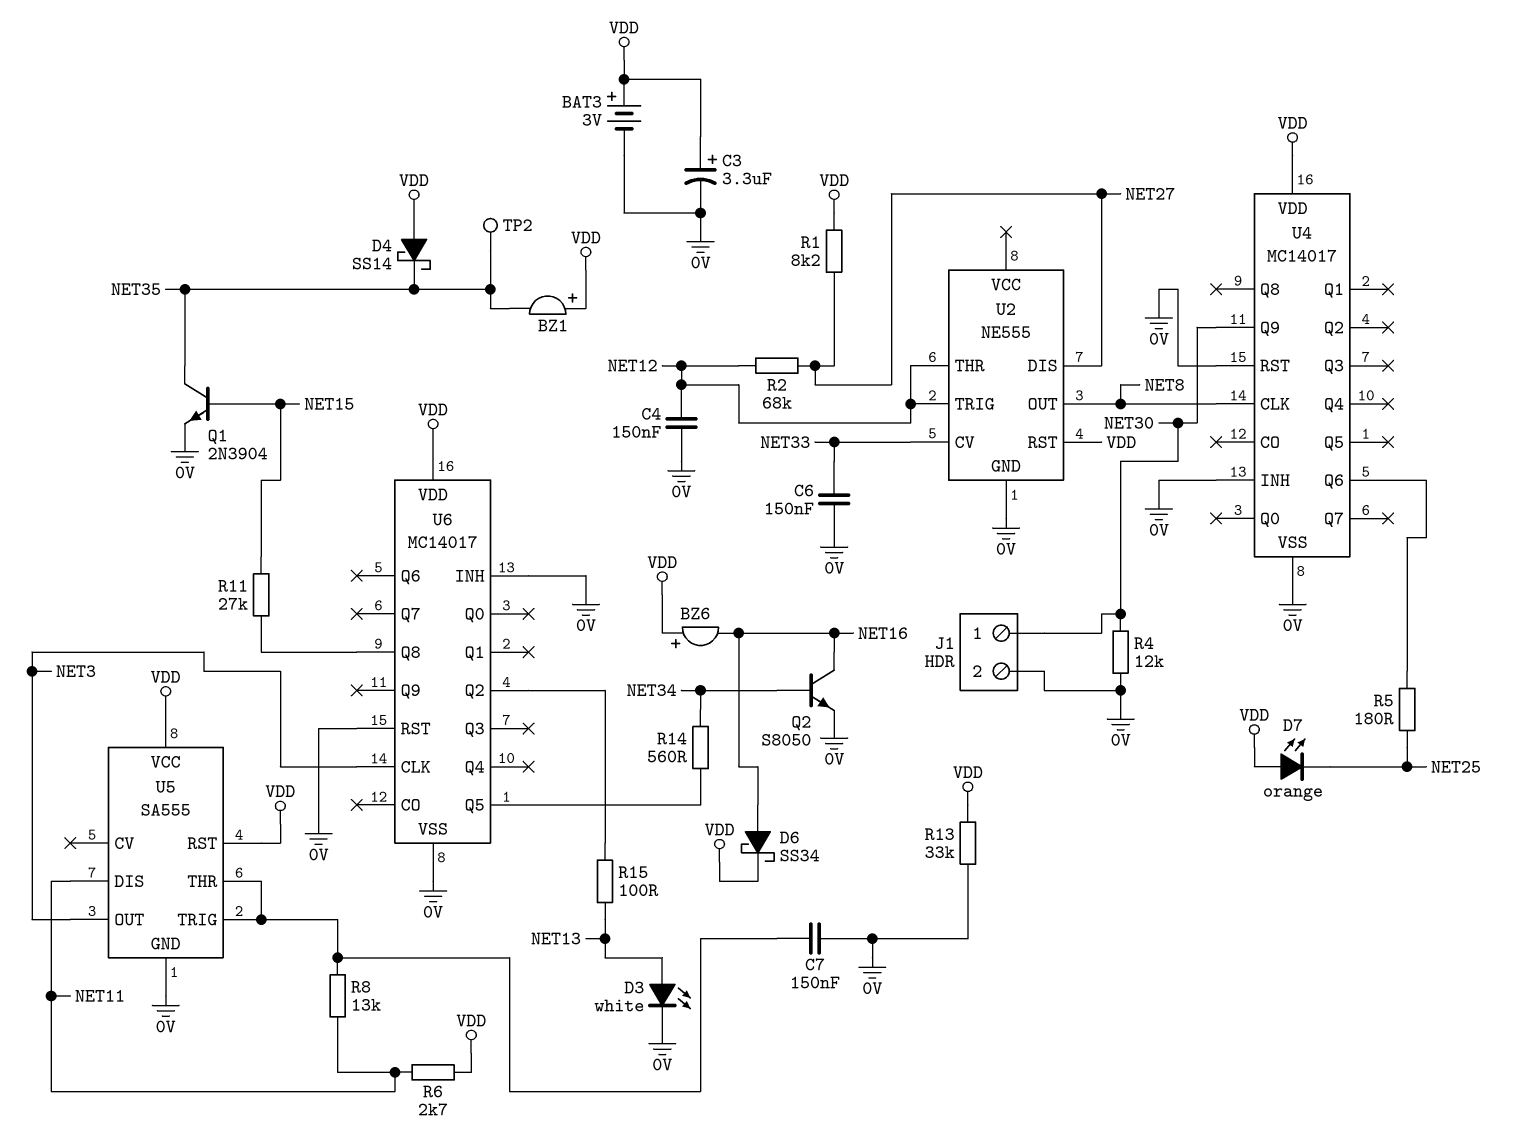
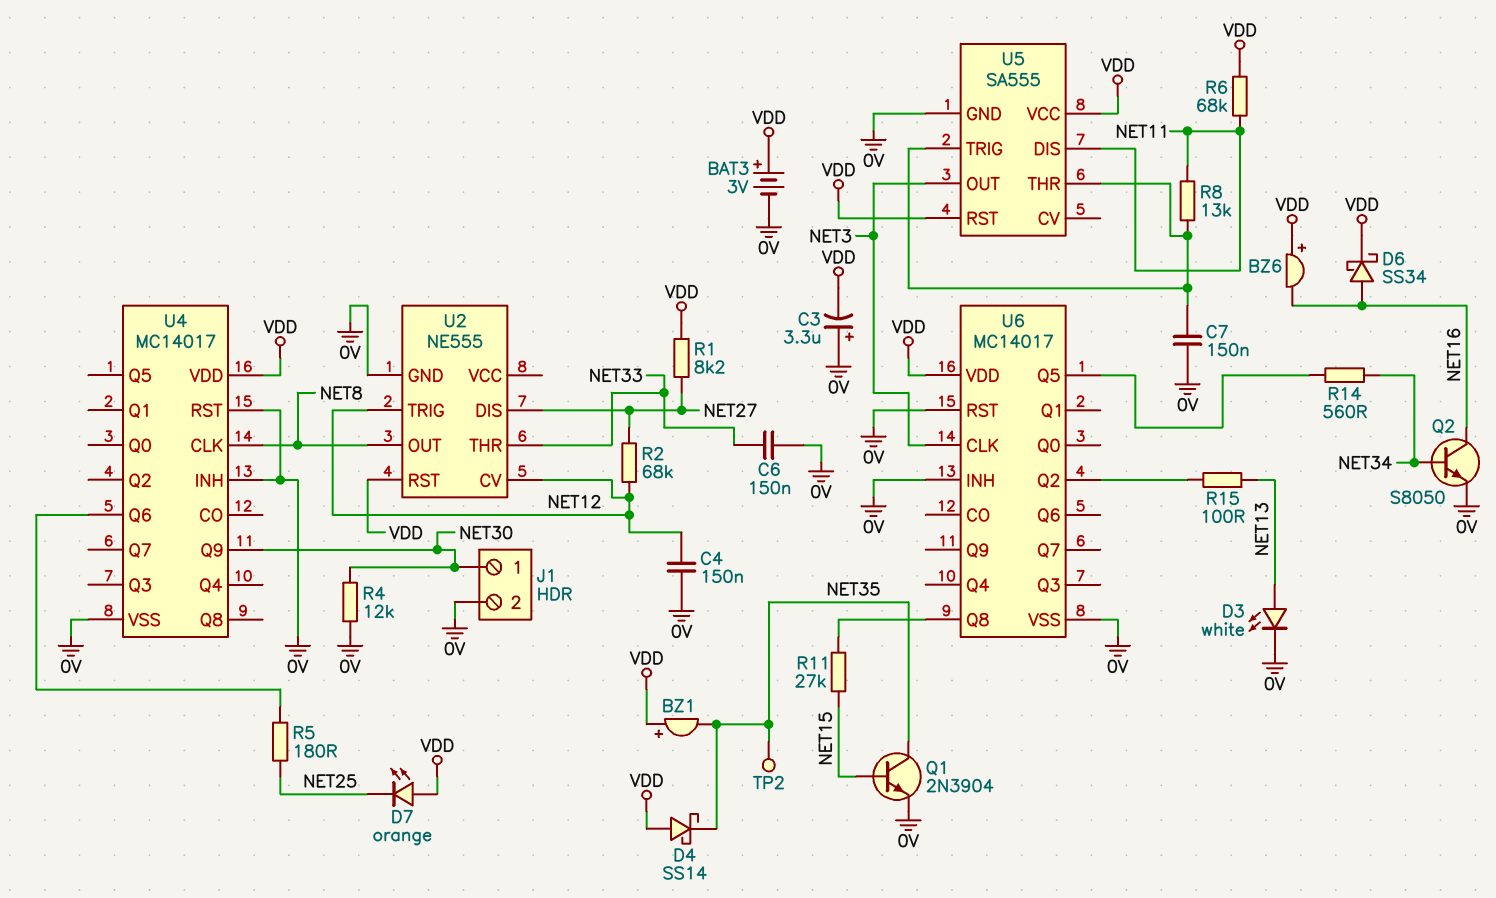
C3: 3.3uF (plus VDD, minus 0V) -> 3.3uF (plus 0V, minus VDD)
R6: 2.7k (NET11, VDD) -> 68k (NET11, VDD)
R13: 33k (0V, VDD) -> none
U2 pin CV: NET33 -> NET12
U2 pin THR: NET12 -> NET33

